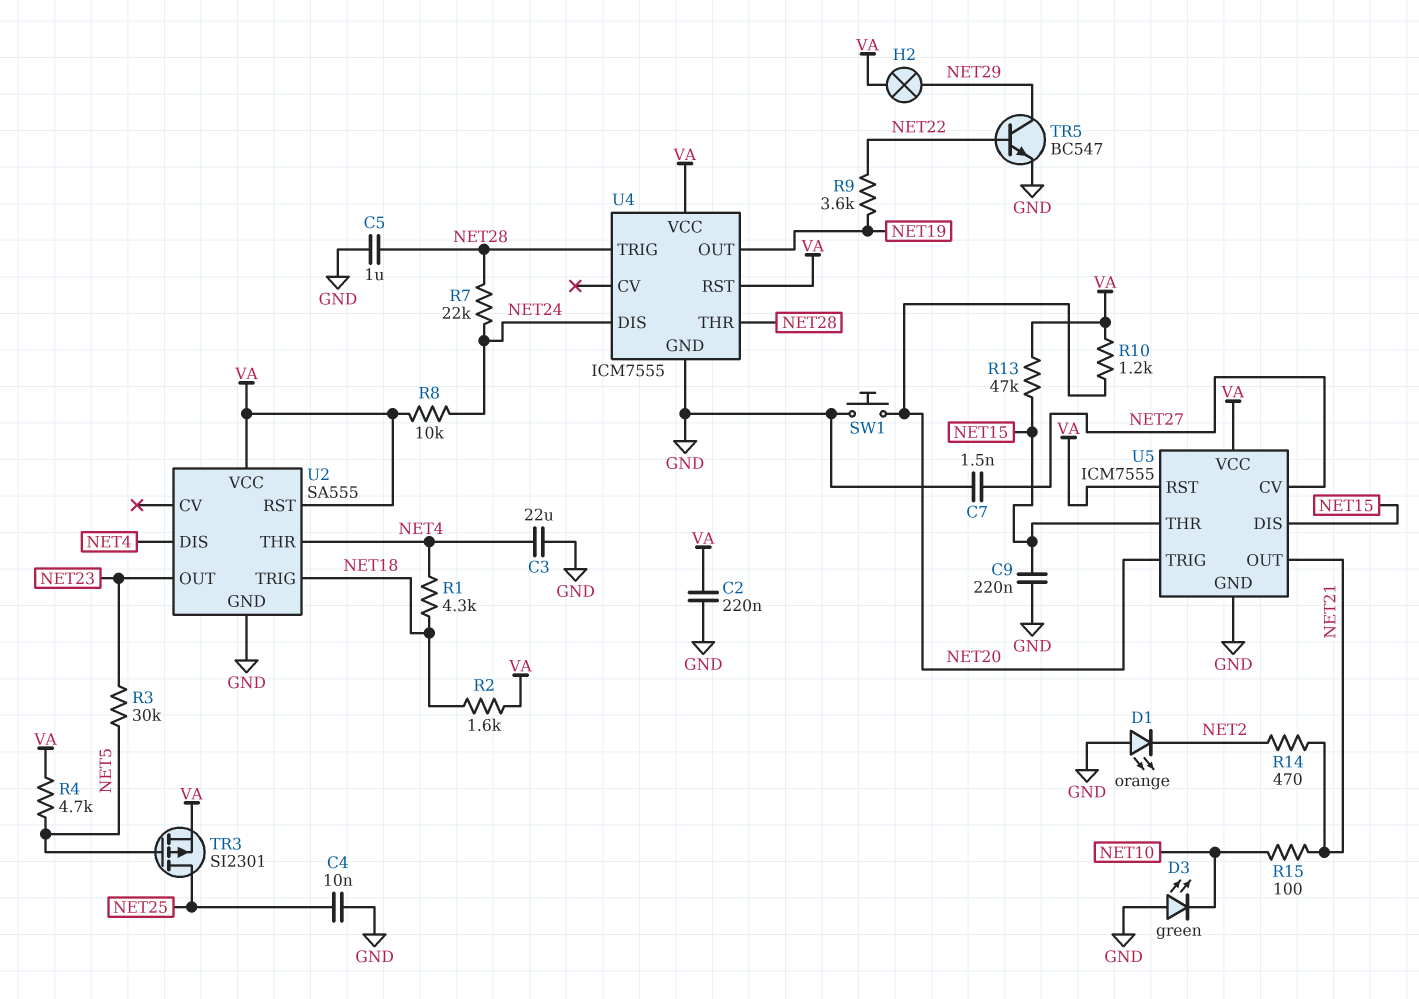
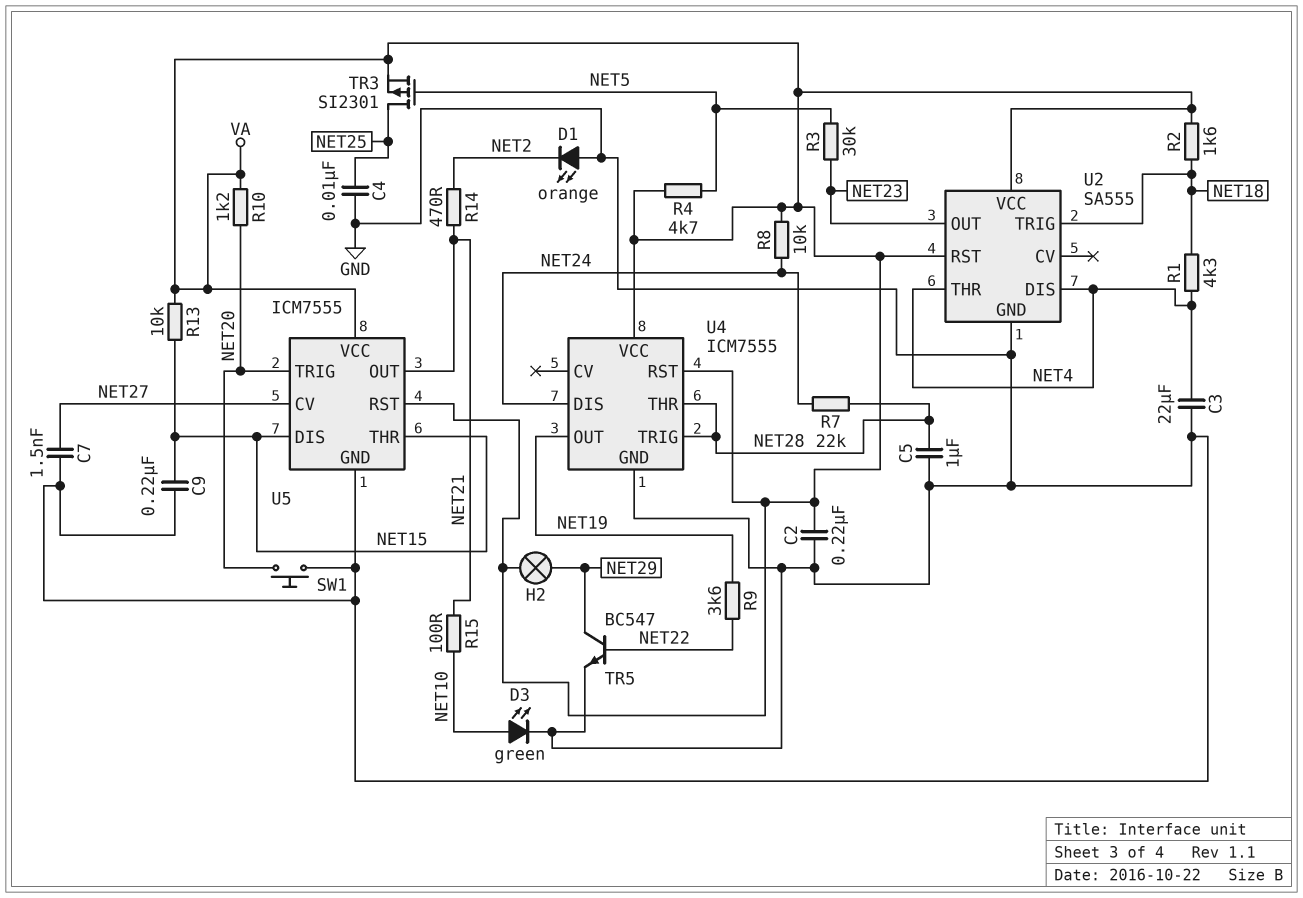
D3: LED green (A GND, K NET10) -> LED green (A NET10, K GND)
R13: 47k (NET15, VA) -> 10k (NET15, VA)

